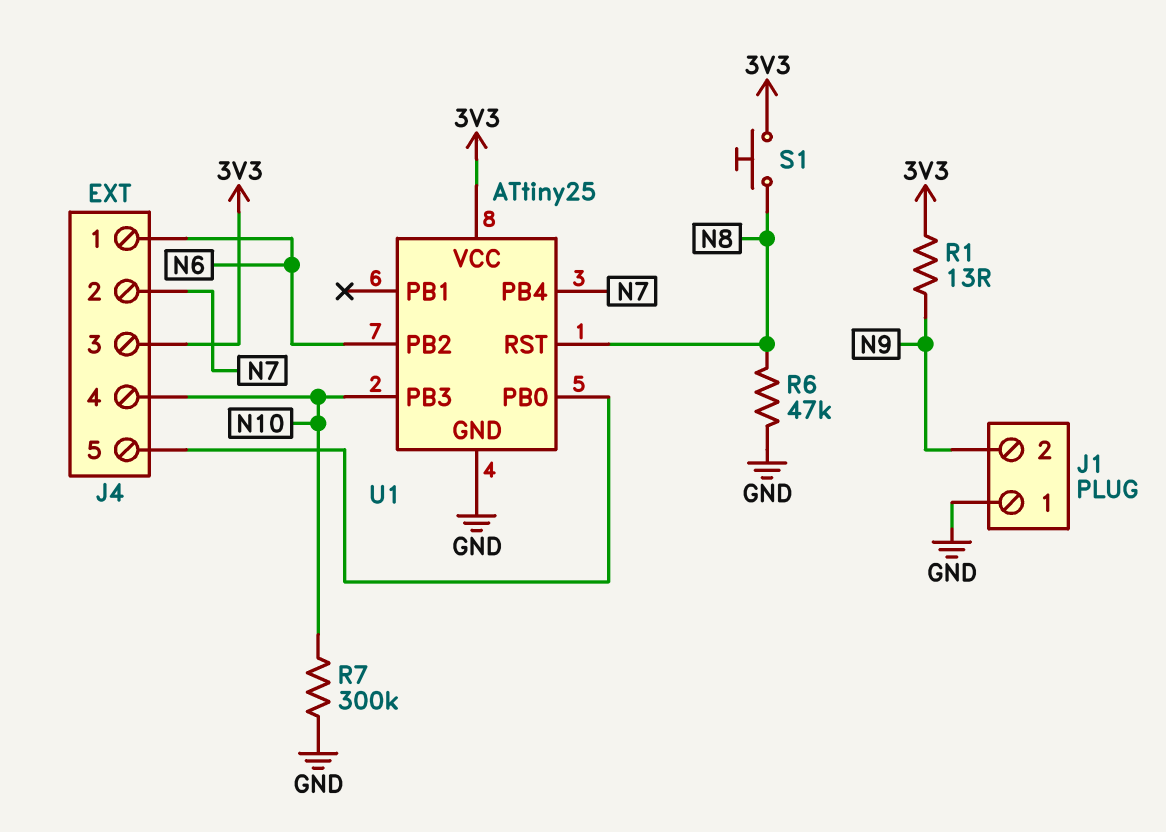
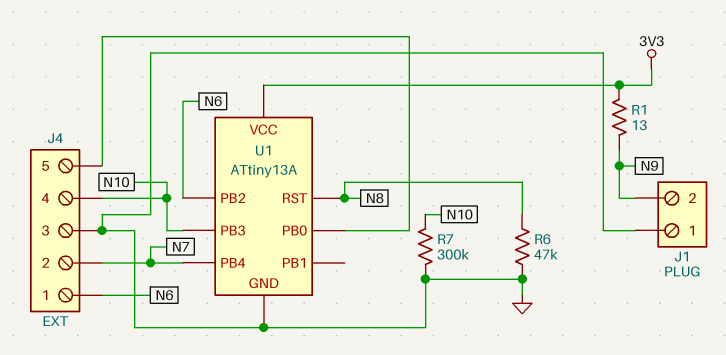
J4 pin 3: 3V3 -> GND
S1: button (3V3, N8) -> none
U1: ATtiny25 -> ATtiny13A

